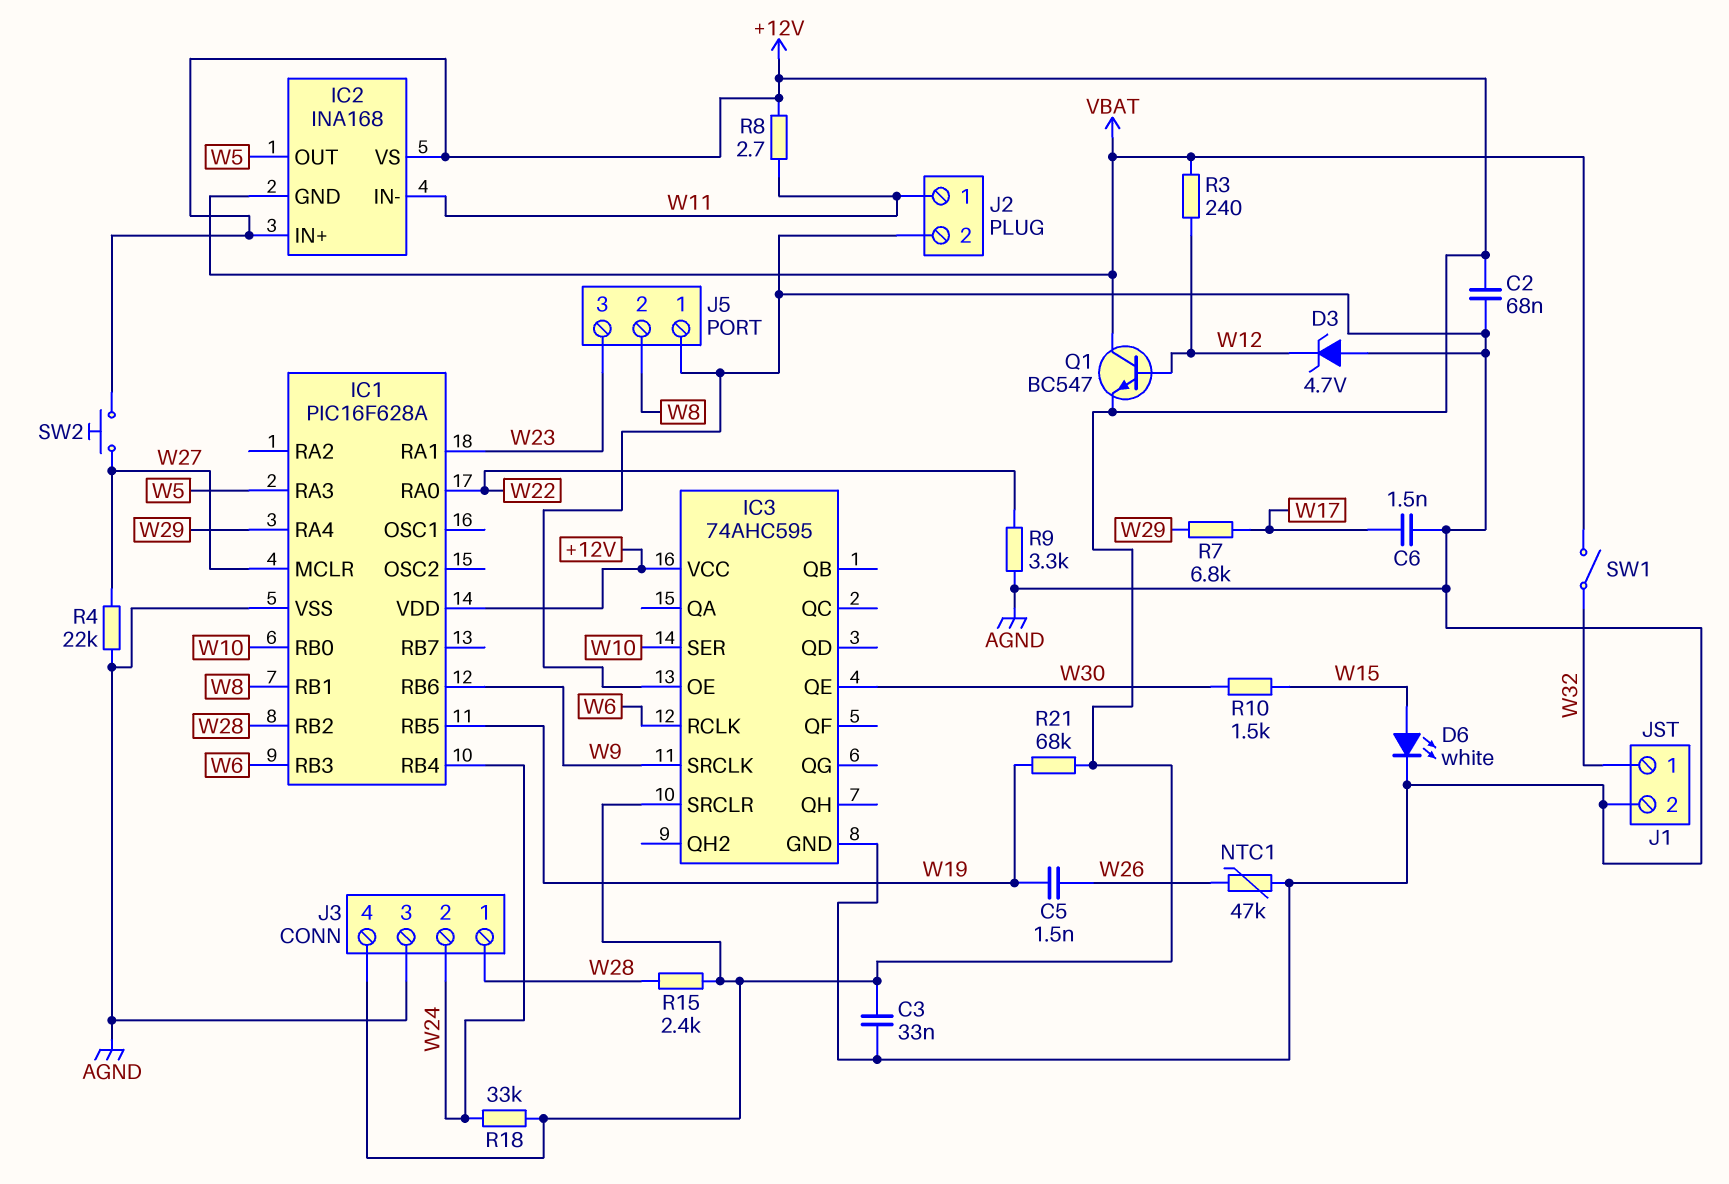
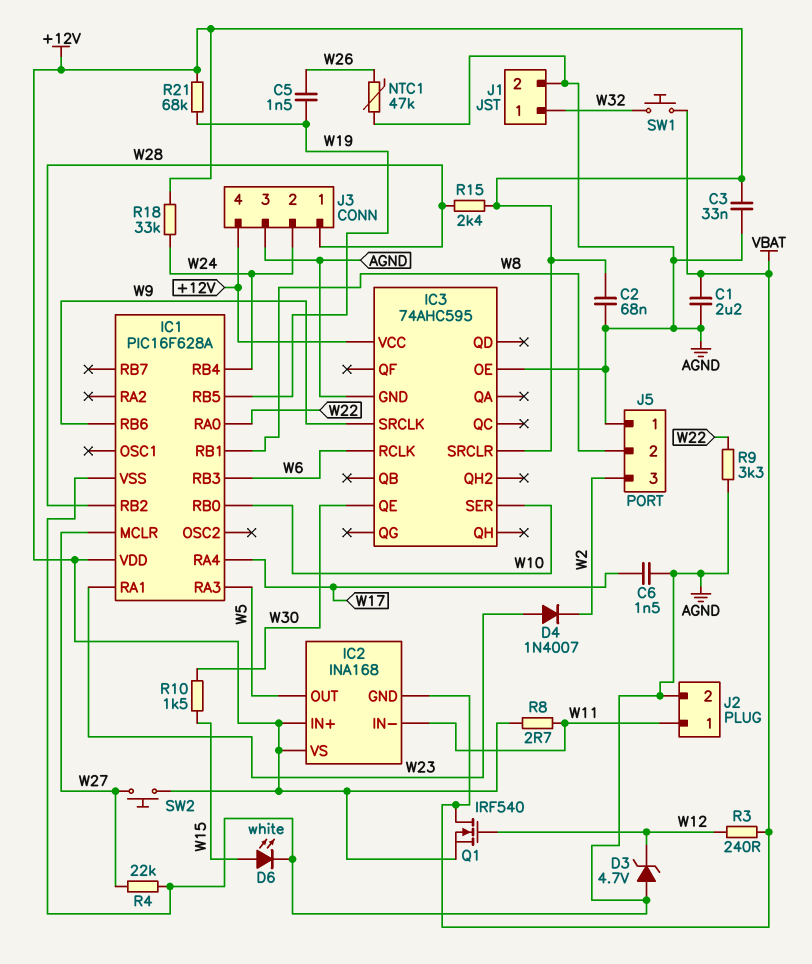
C1: none -> 2.2uF (AGND, VBAT)
D4: none -> diode 1N4007 (A W23, K W2)
IC1 pin RA4: W29 -> W17
J5 pin 3: W23 -> W2
Q1: NPN BC547 (B W12, C VBAT, E +12V) -> NMOS IRF540 (G W12, D VBAT, S +12V)
R7: 6.8k (W17, W29) -> none
SW1: switch (VBAT, W32) -> button (VBAT, W32)

